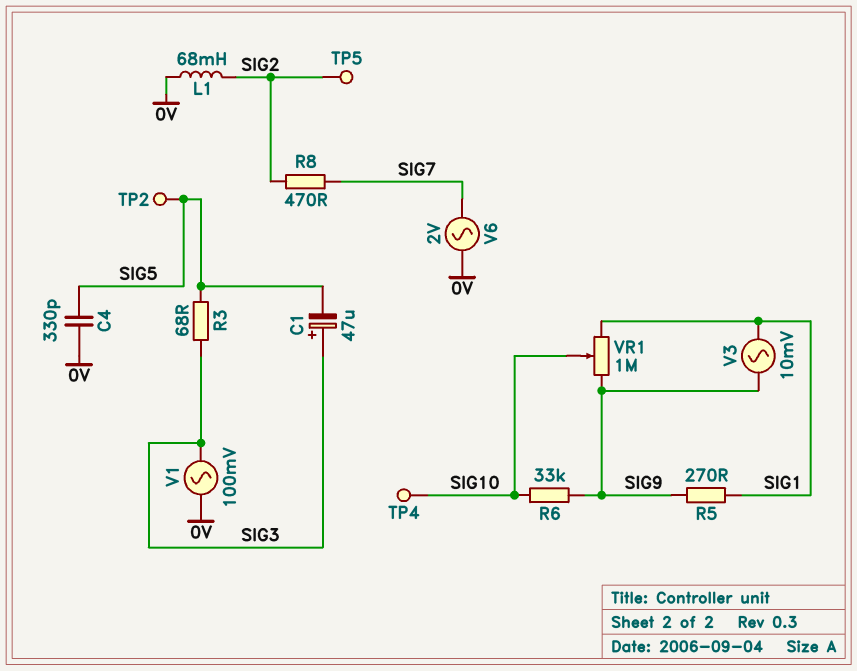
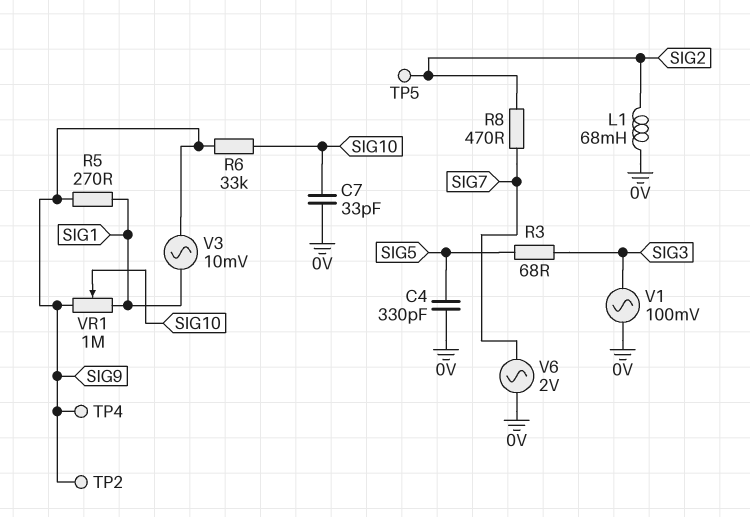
C1: 47uF (plus SIG3, minus SIG5) -> none
C7: none -> 33pF (0V, SIG10)
TP2: test point (SIG5) -> test point (SIG9)
TP4: test point (SIG10) -> test point (SIG9)

